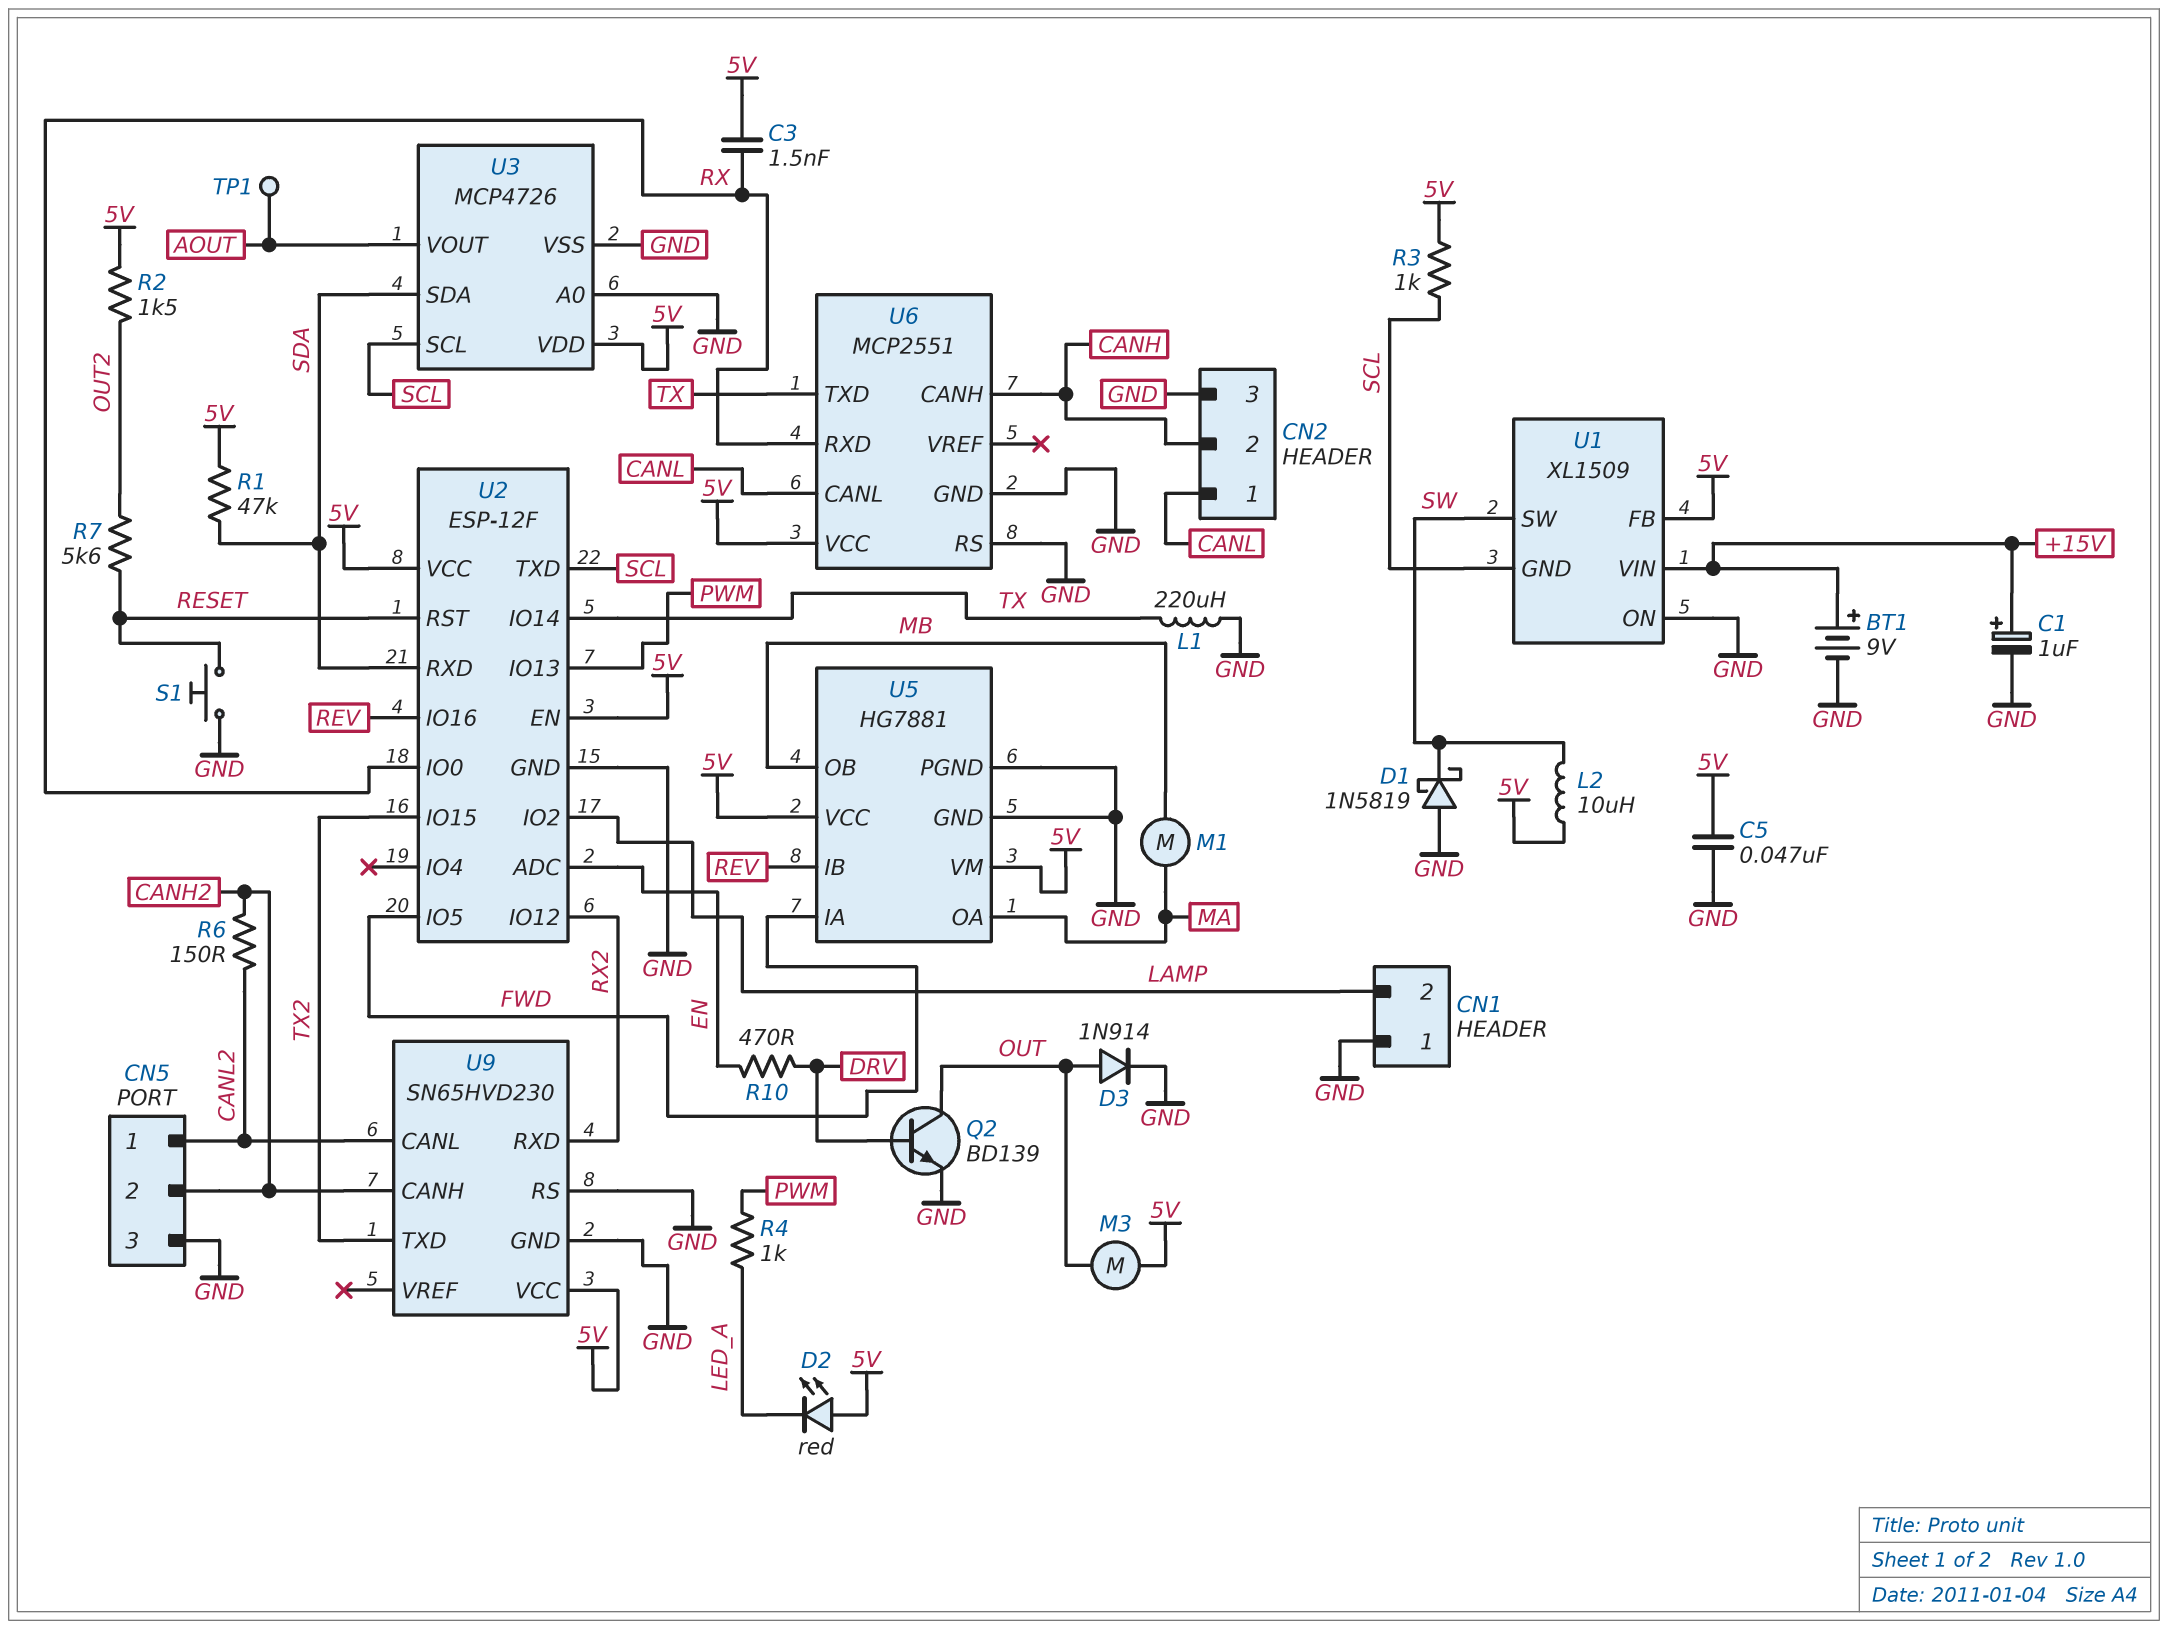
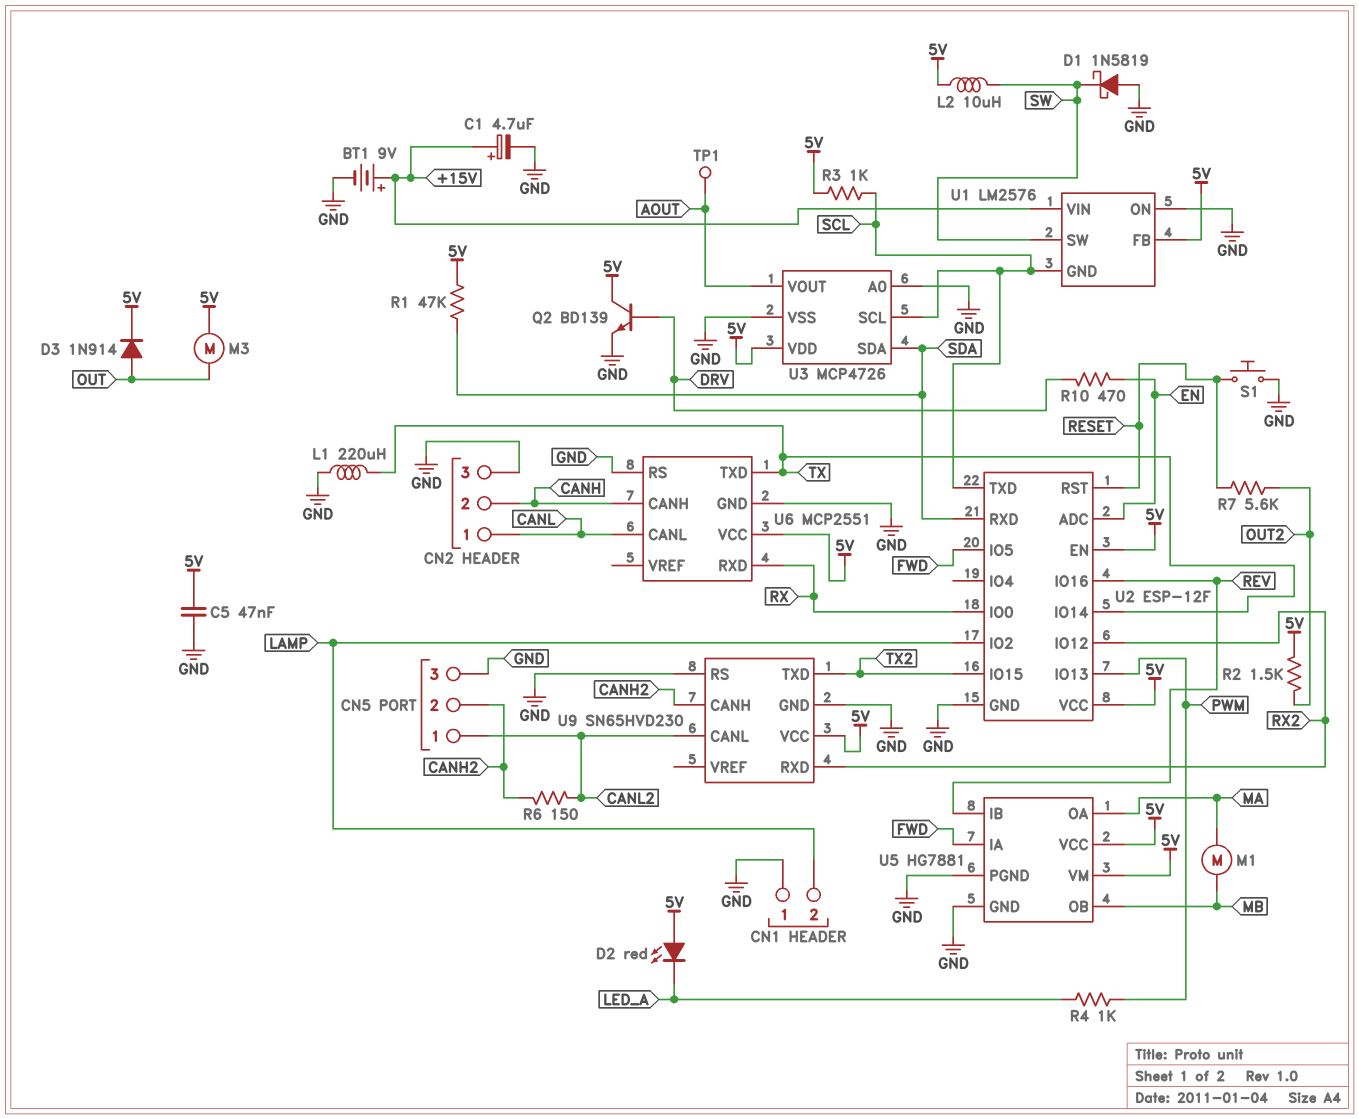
C1: 1uF (plus +15V, minus GND) -> 4.7uF (plus +15V, minus GND)
C3: 1.5nF (5V, RX) -> none
D3: diode 1N914 (A OUT, K GND) -> diode 1N914 (A OUT, K 5V)
Q2: NPN BD139 (B DRV, C OUT, E GND) -> NPN BD139 (B DRV, C 5V, E GND)
U1: XL1509 -> LM2576

